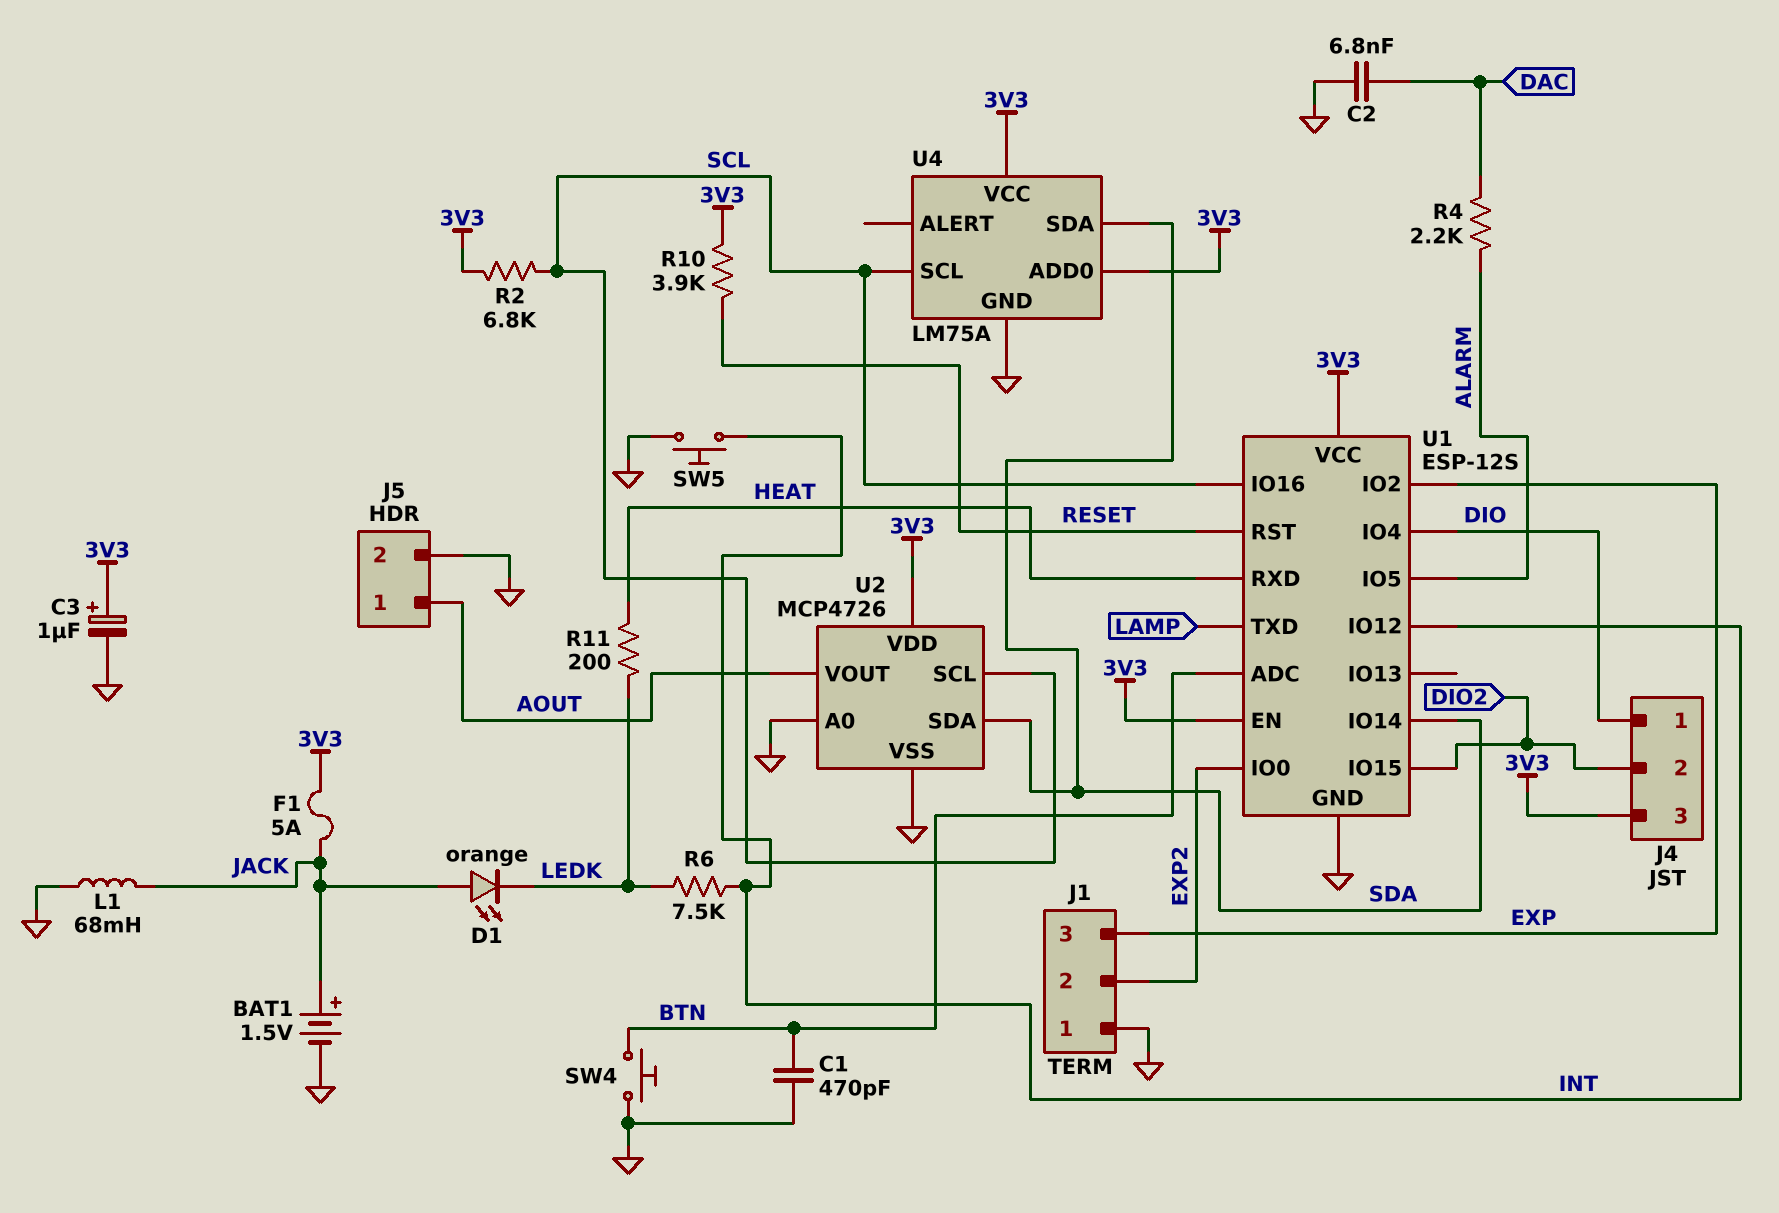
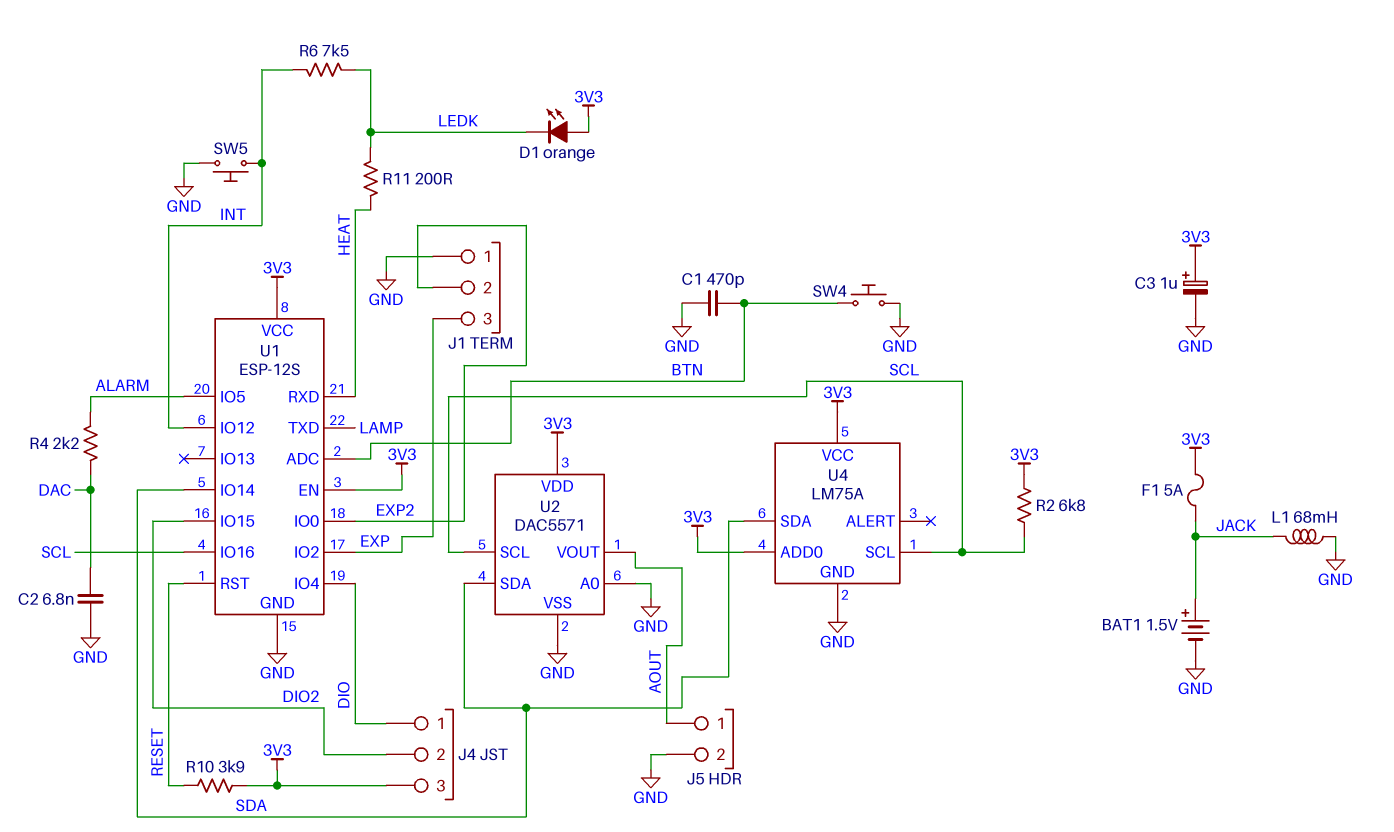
D1: LED orange (A JACK, K LEDK) -> LED orange (A 3V3, K LEDK)
U2: MCP4726 -> DAC5571

